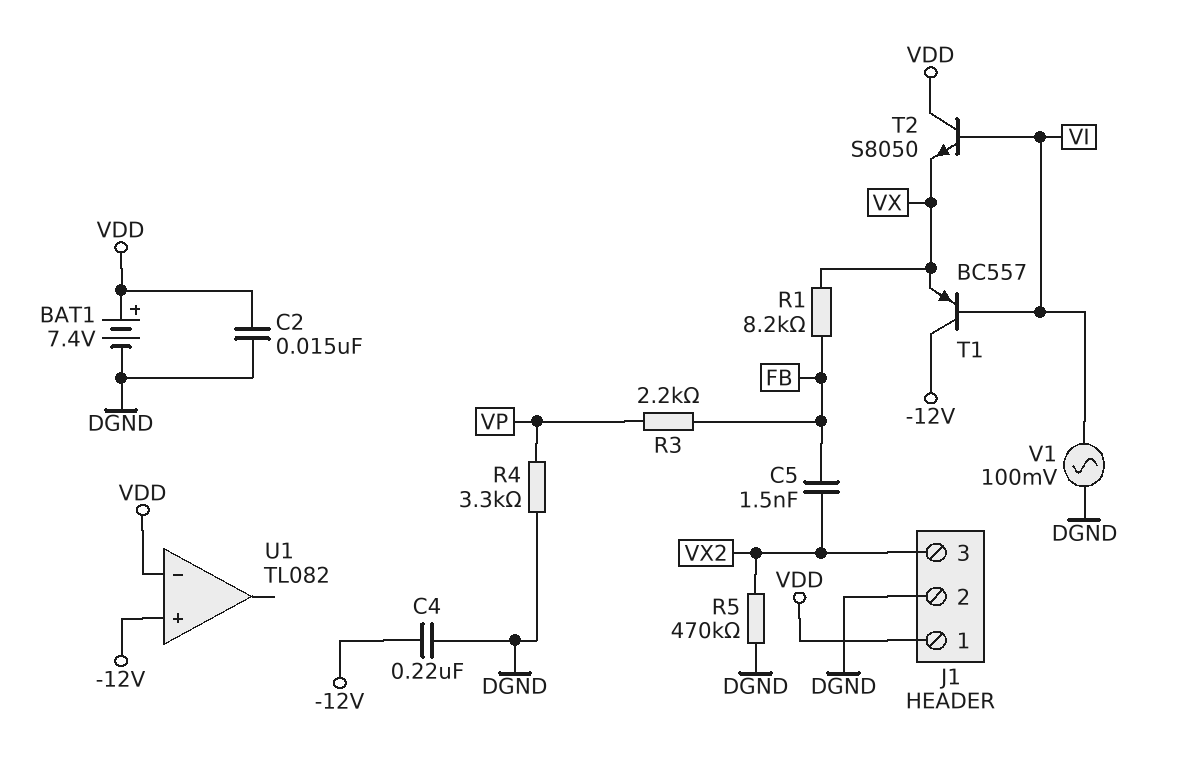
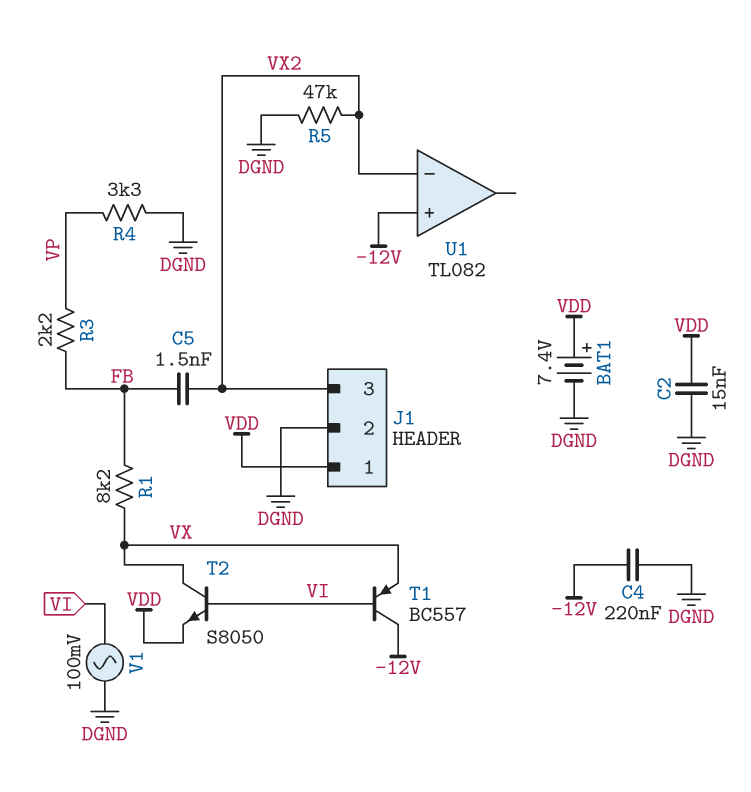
R5: 470k (DGND, VX2) -> 47k (DGND, VX2)
T2: NPN S8050 (B VI, C VDD, E VX) -> NPN S8050 (B VI, C VX, E VDD)
U1 pin in-: VDD -> VX2

